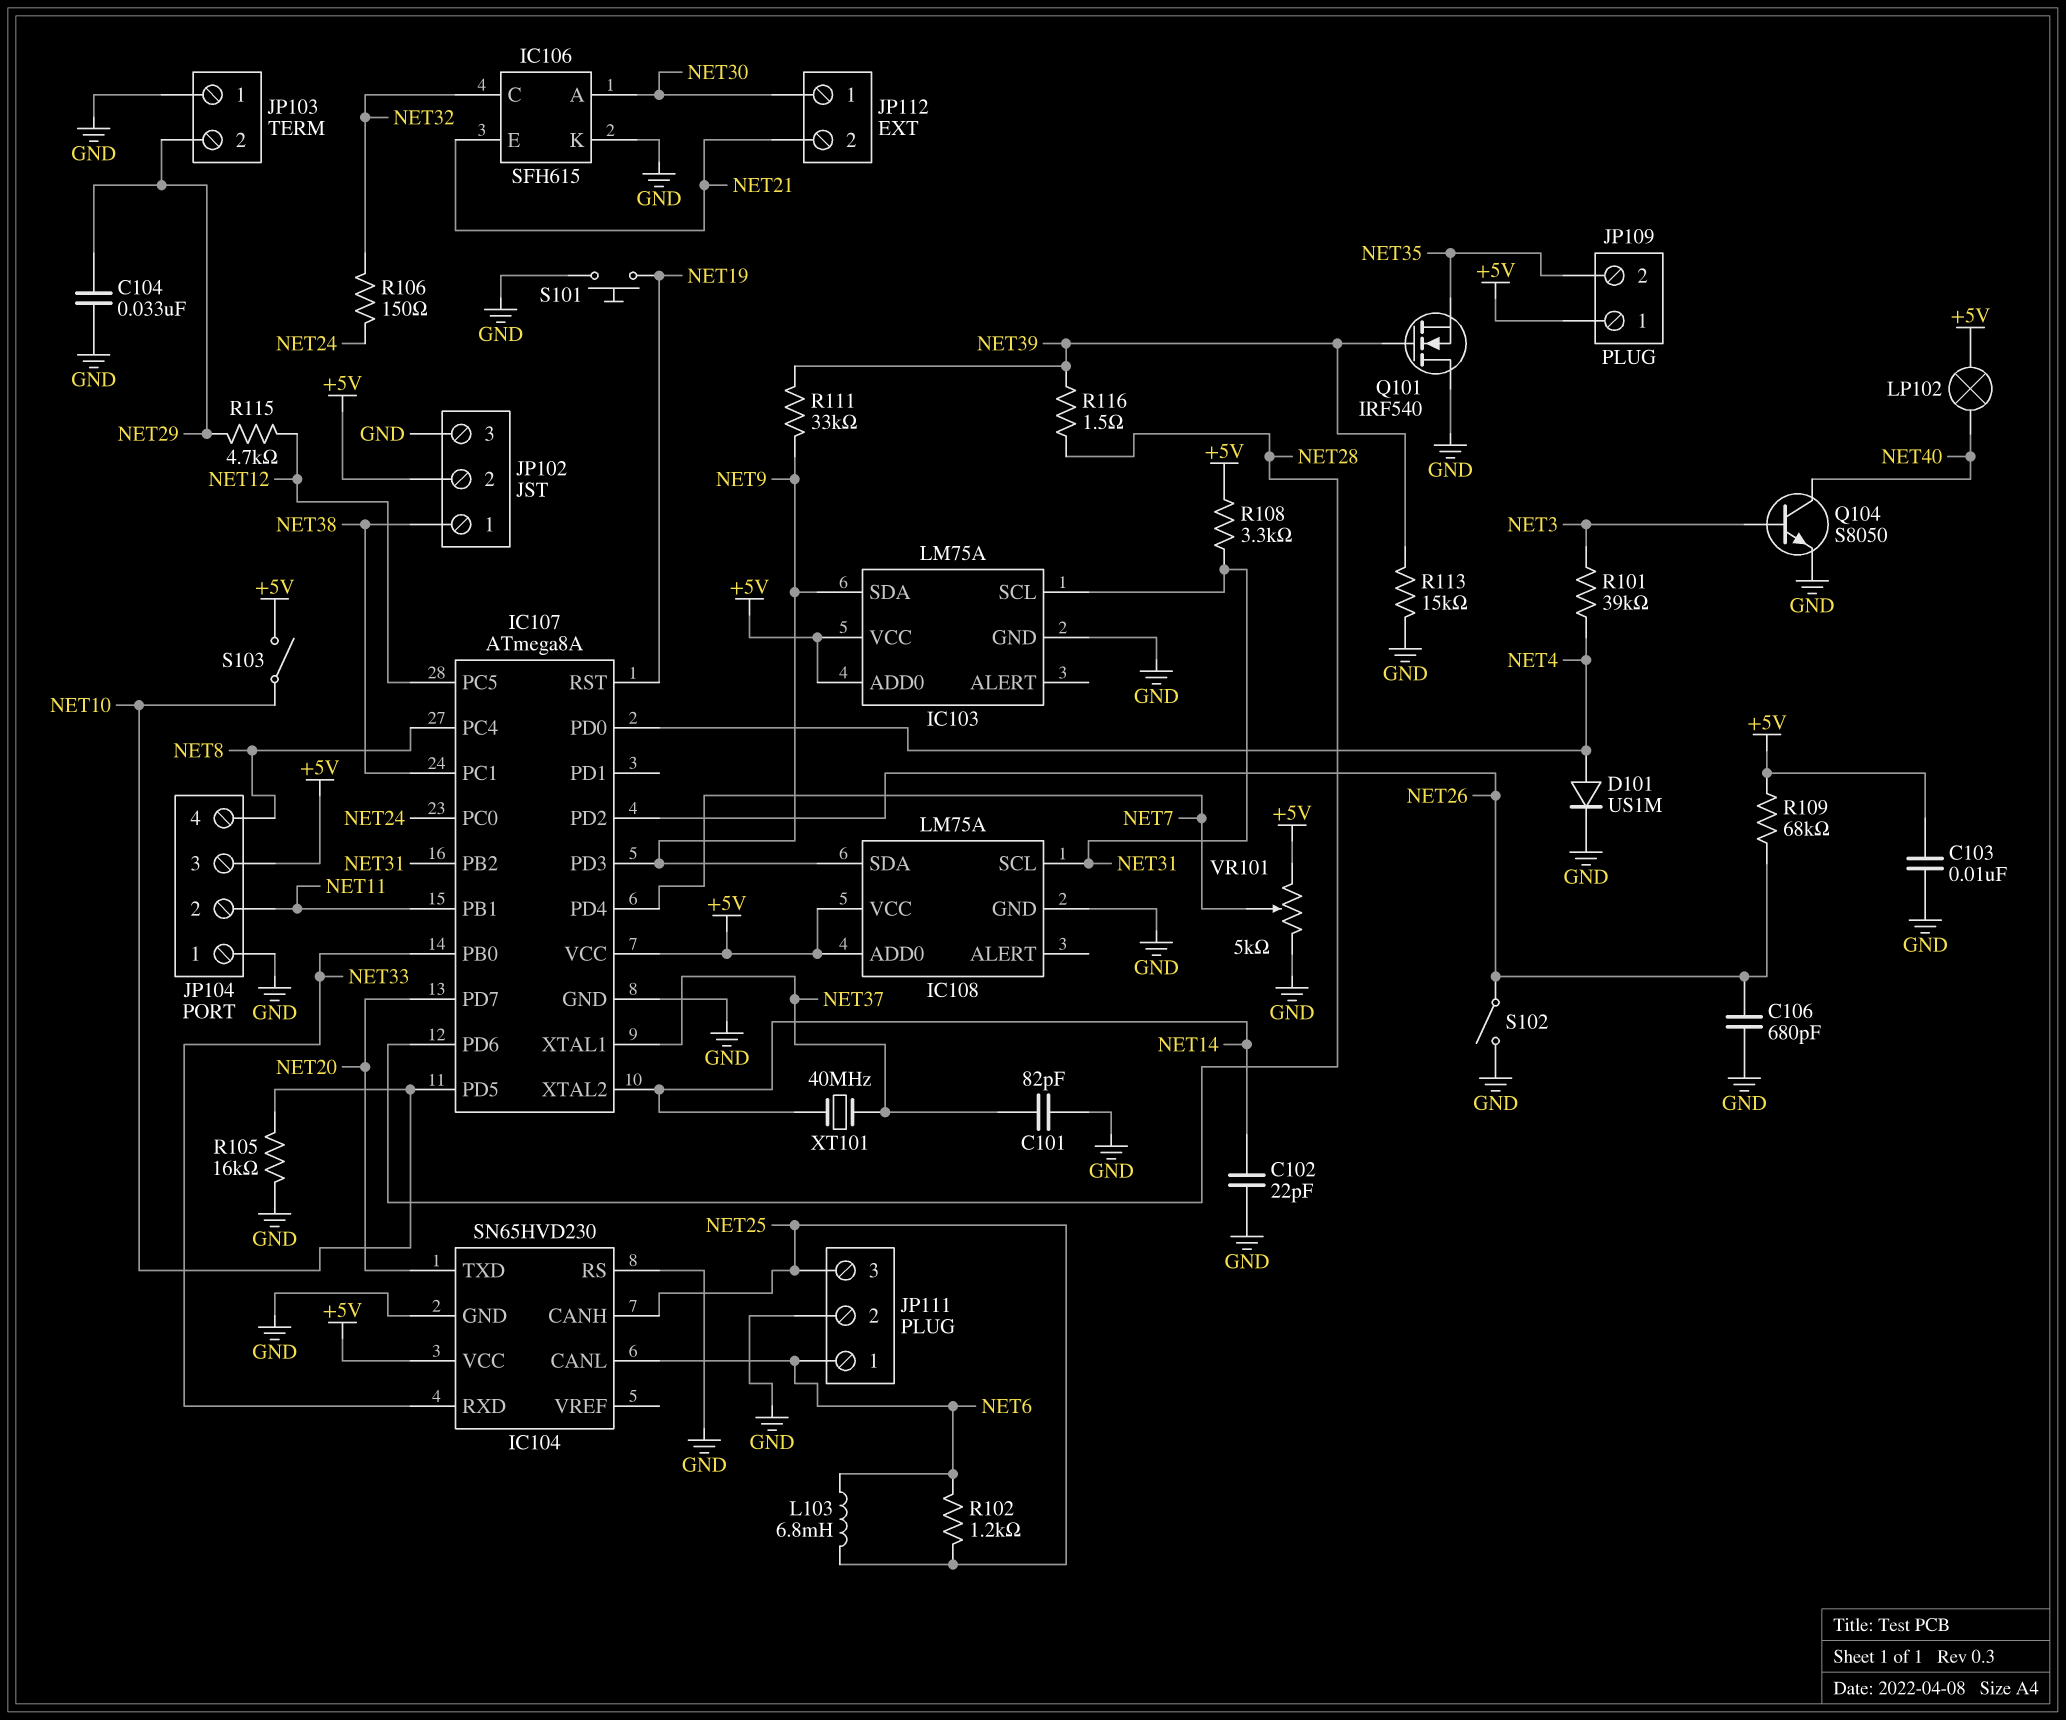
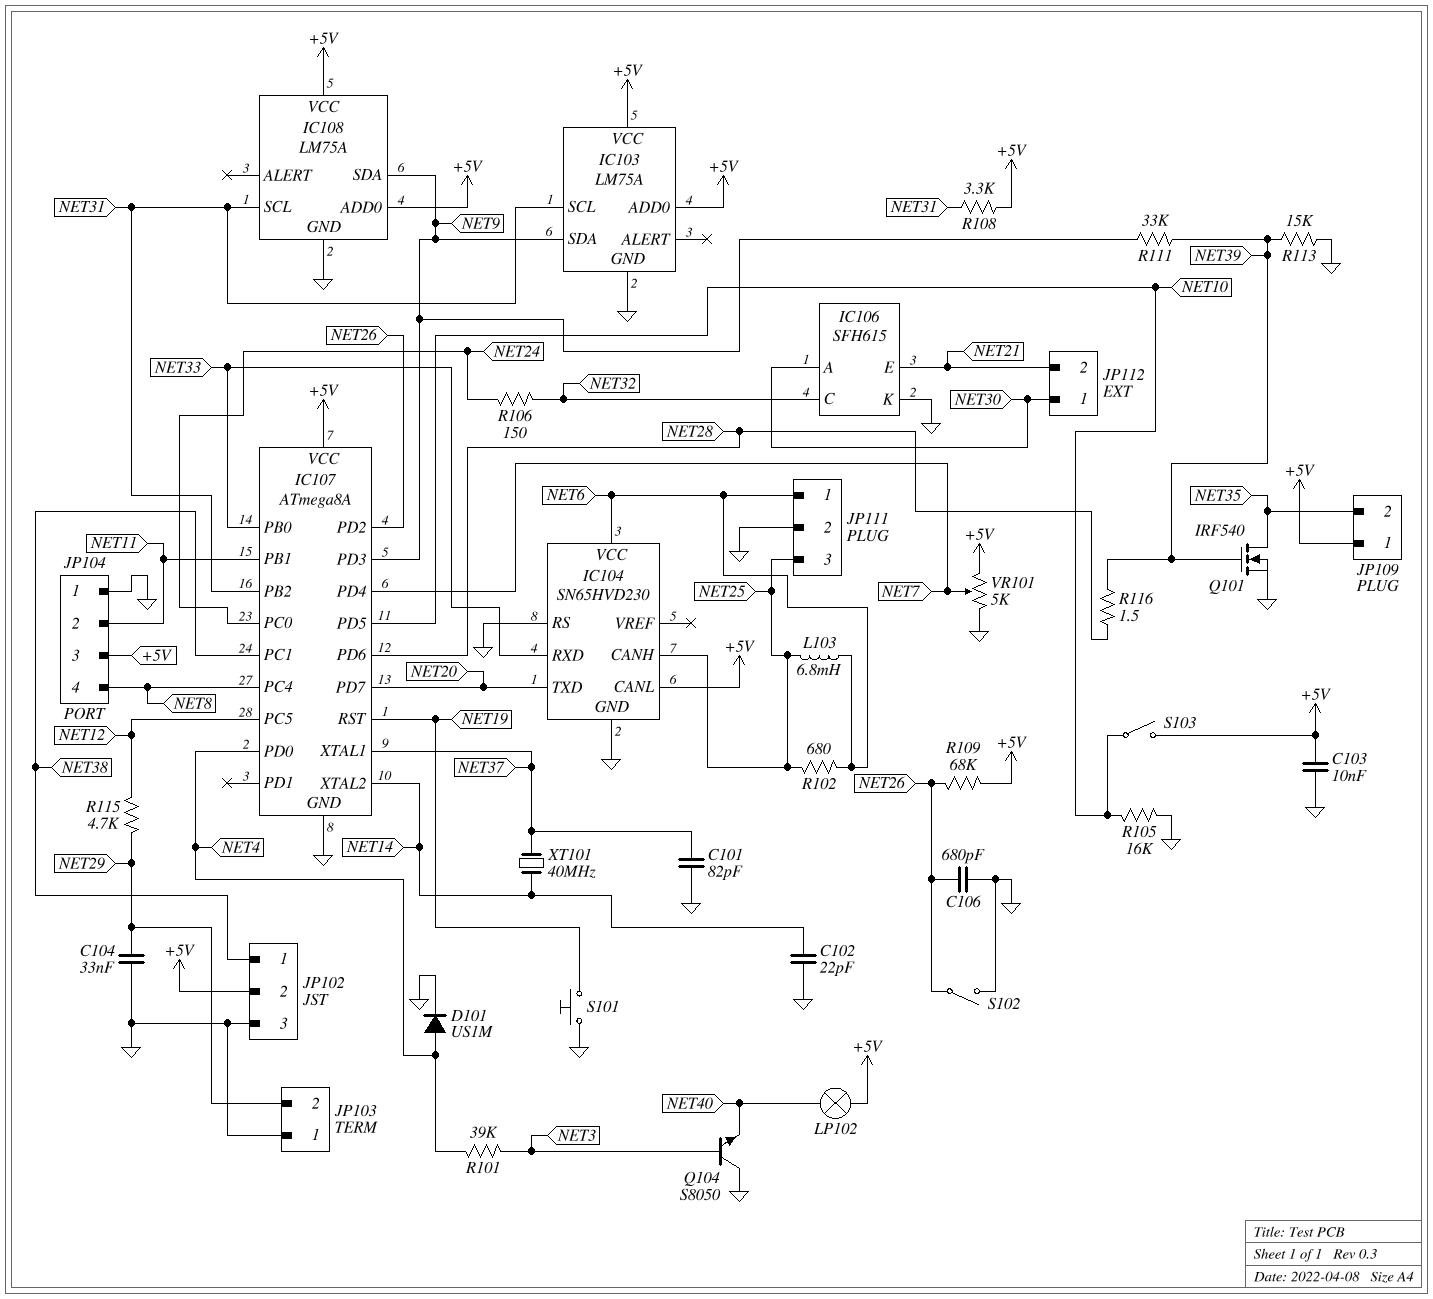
IC104 pin CANL: NET6 -> +5V
IC104 pin VCC: +5V -> NET6
Q101: NMOS IRF540 (G NET39, D GND, S NET35) -> NMOS IRF540 (G NET39, D NET35, S GND)
Q104: NPN S8050 (B NET3, C NET40, E GND) -> NPN S8050 (B NET3, C GND, E NET40)
R102: 1.2k (NET6, NET25) -> 680 (NET6, NET25)

